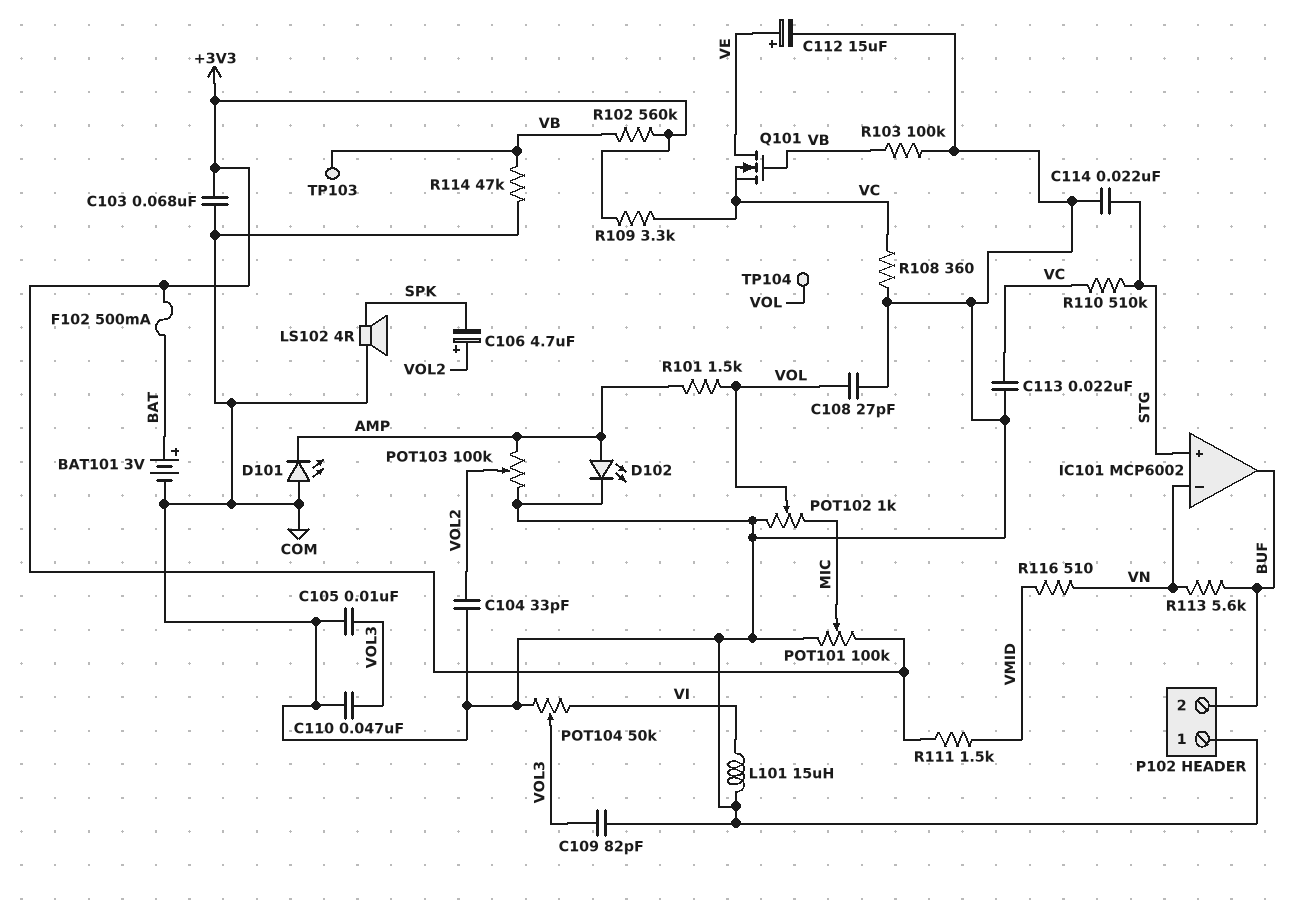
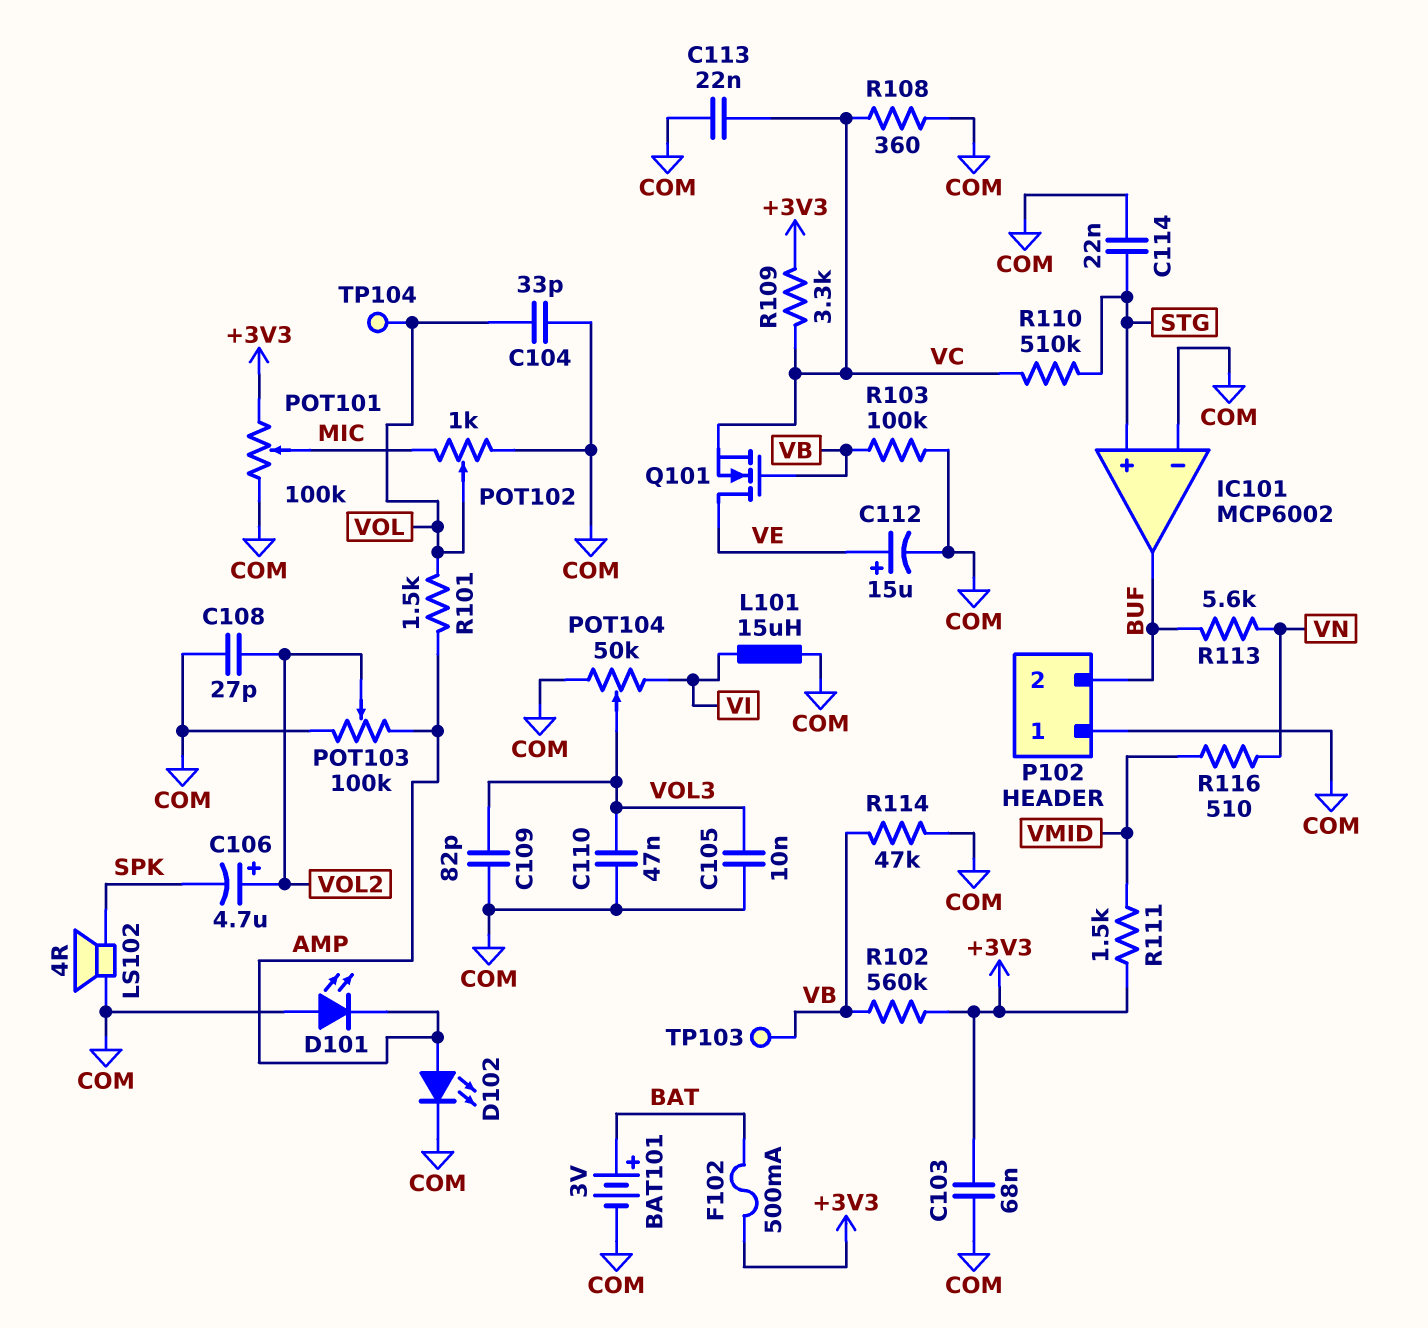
C104: 33pF (COM, VOL2) -> 33pF (COM, VOL)
C108: 27pF (COM, VOL) -> 27pF (COM, VOL2)
IC101 pin in-: VN -> COM

